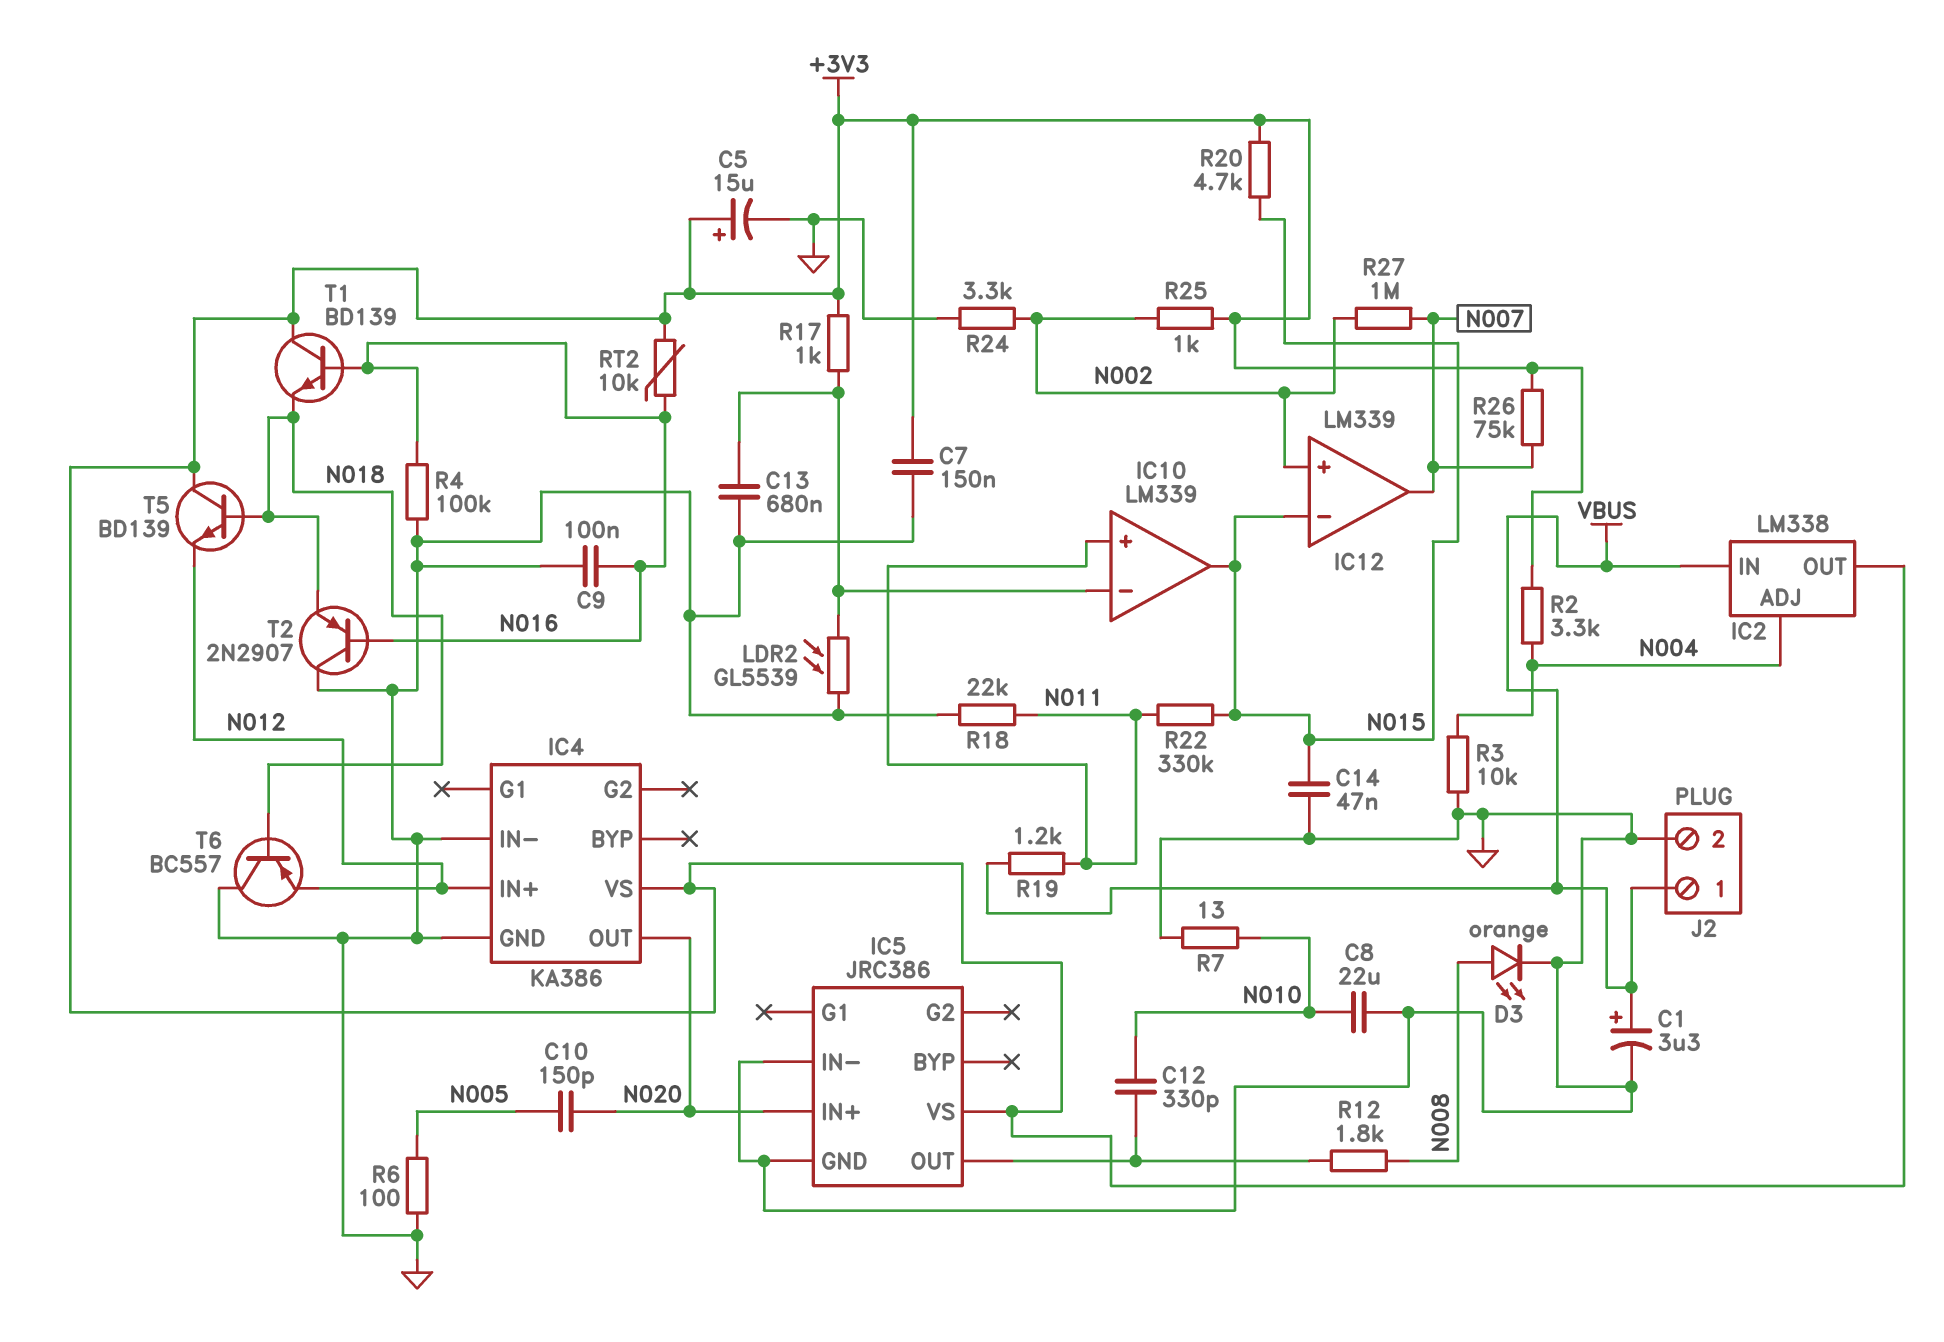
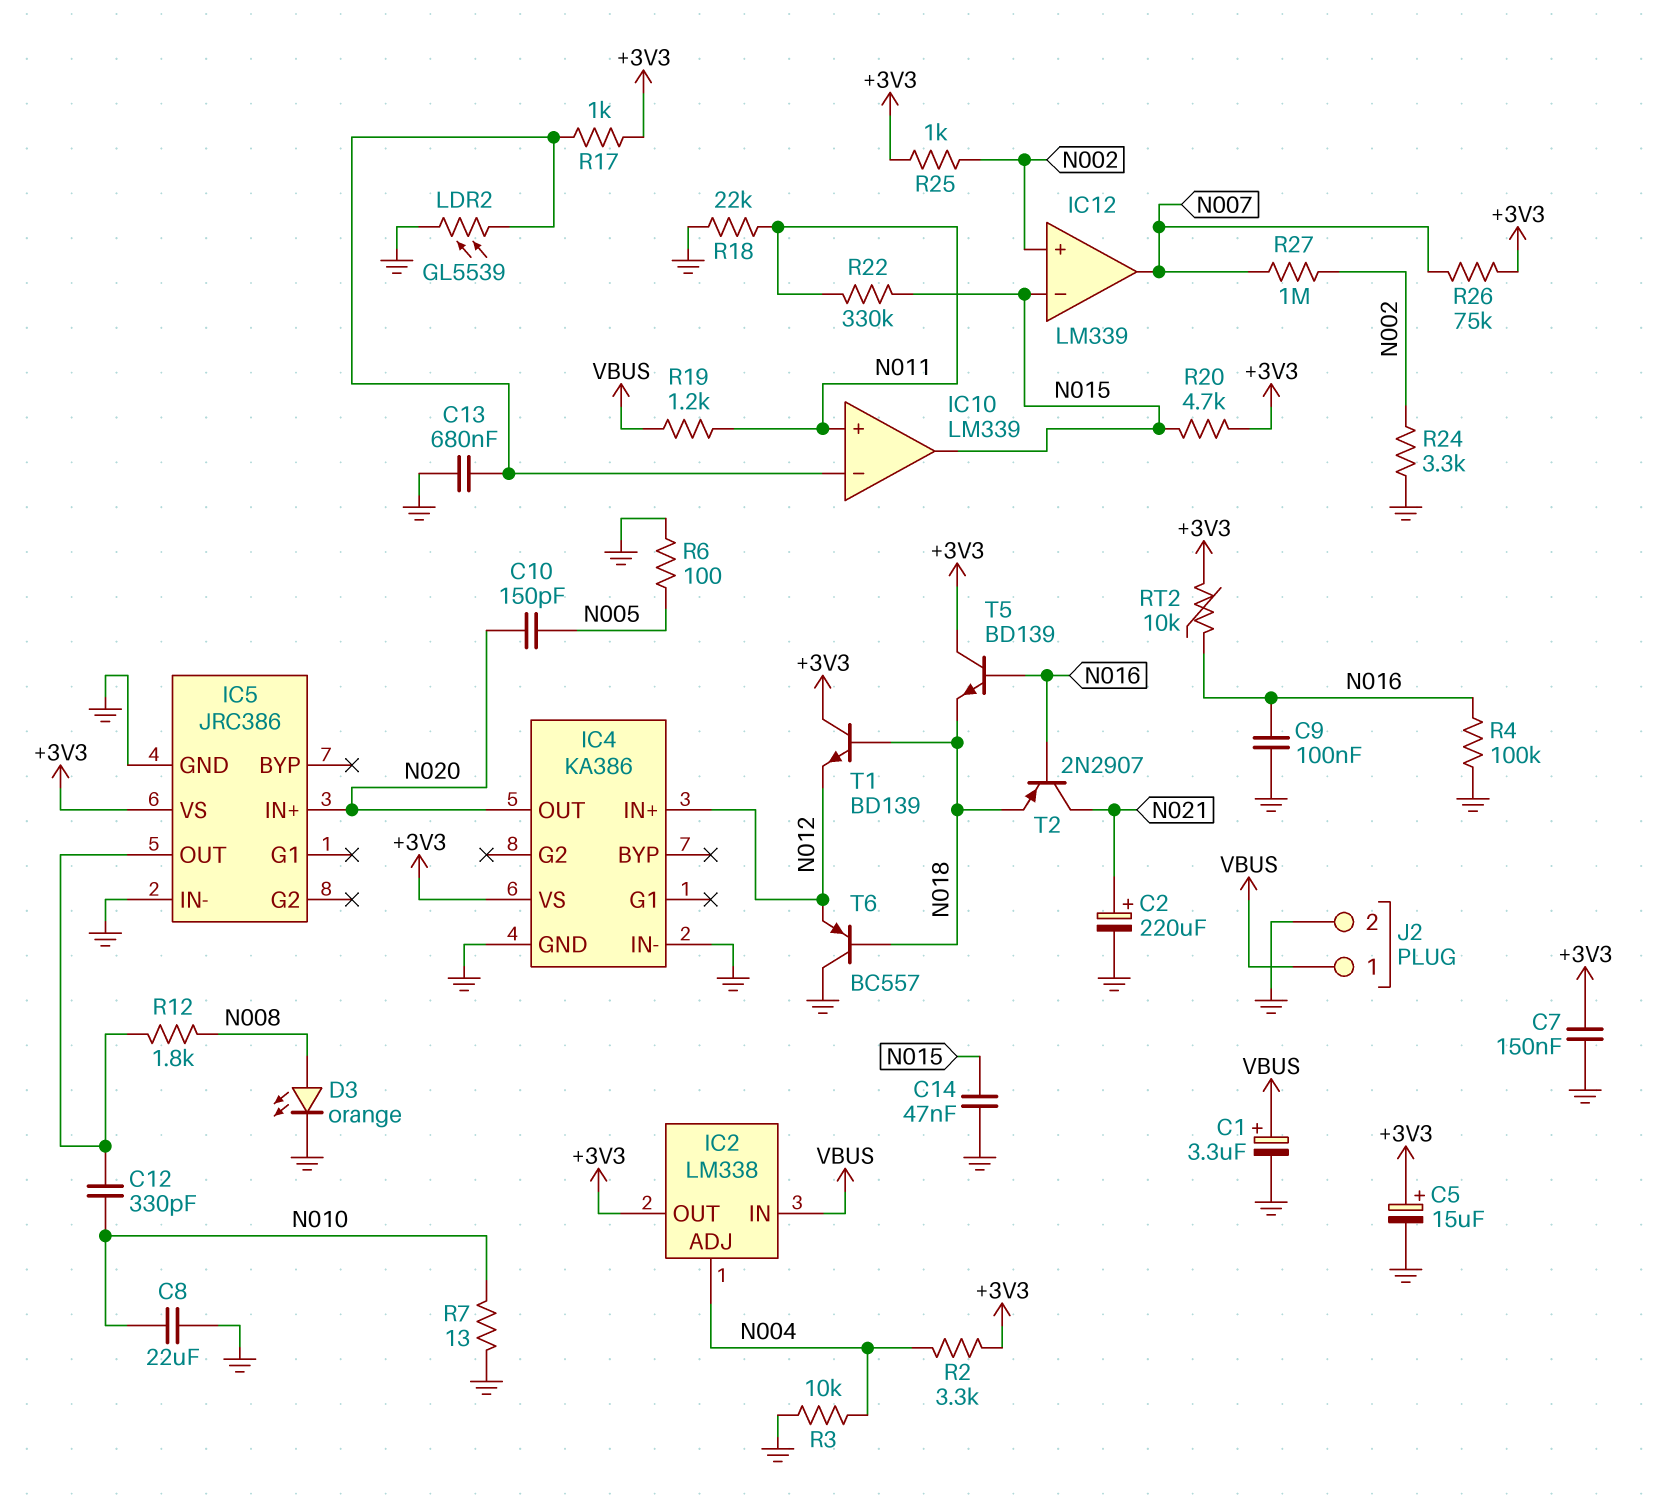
C2: none -> 220uF (plus N021, minus GND)
T1: NPN BD139 (B N016, C +3V3, E N018) -> NPN BD139 (B N018, C +3V3, E N012)
T2: PNP 2N2907 (B N016, C GND, E N018) -> PNP 2N2907 (B N016, C N021, E N018)
T5: NPN BD139 (B N018, C +3V3, E N012) -> NPN BD139 (B N016, C +3V3, E N018)

